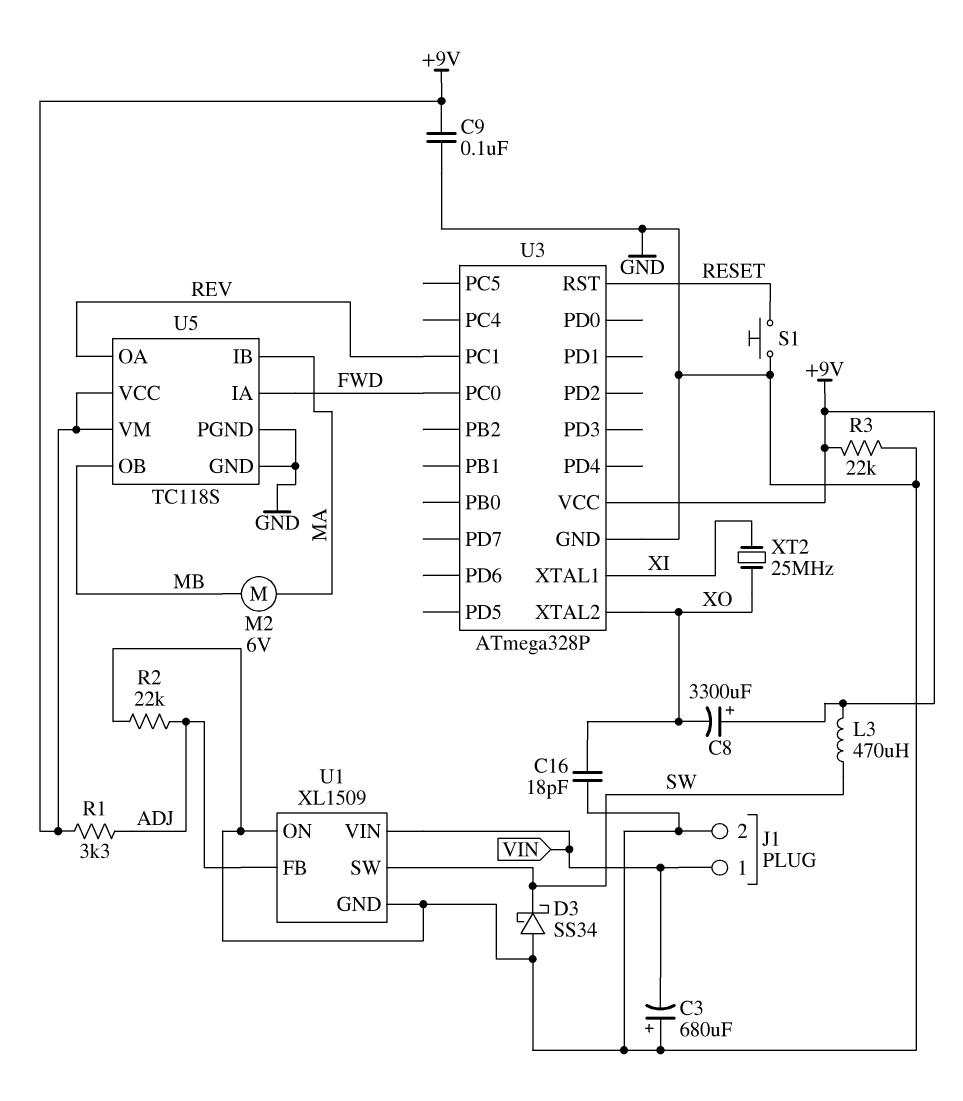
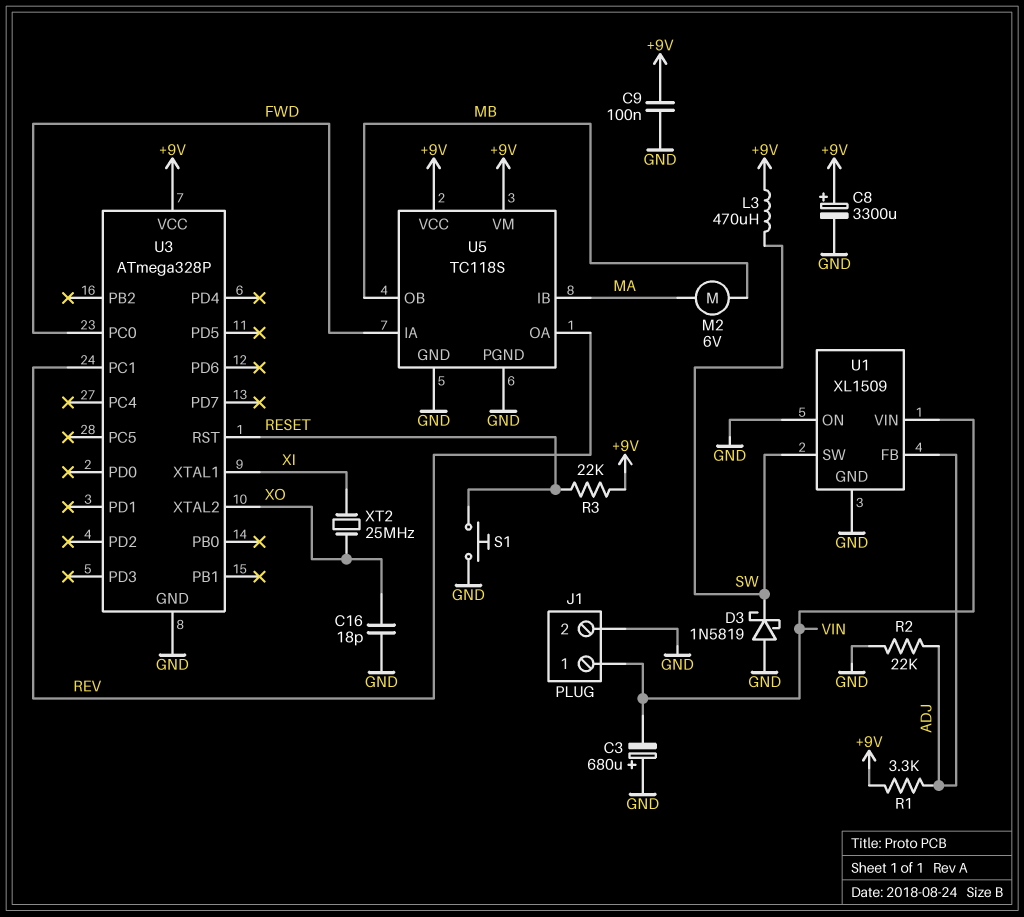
C8: 3300uF (plus +9V, minus XO) -> 3300uF (plus +9V, minus GND)
D3: schottky SS34 (A GND, K SW) -> schottky 1N5819 (A GND, K SW)
R3: 22k (+9V, GND) -> 22k (+9V, RESET)

